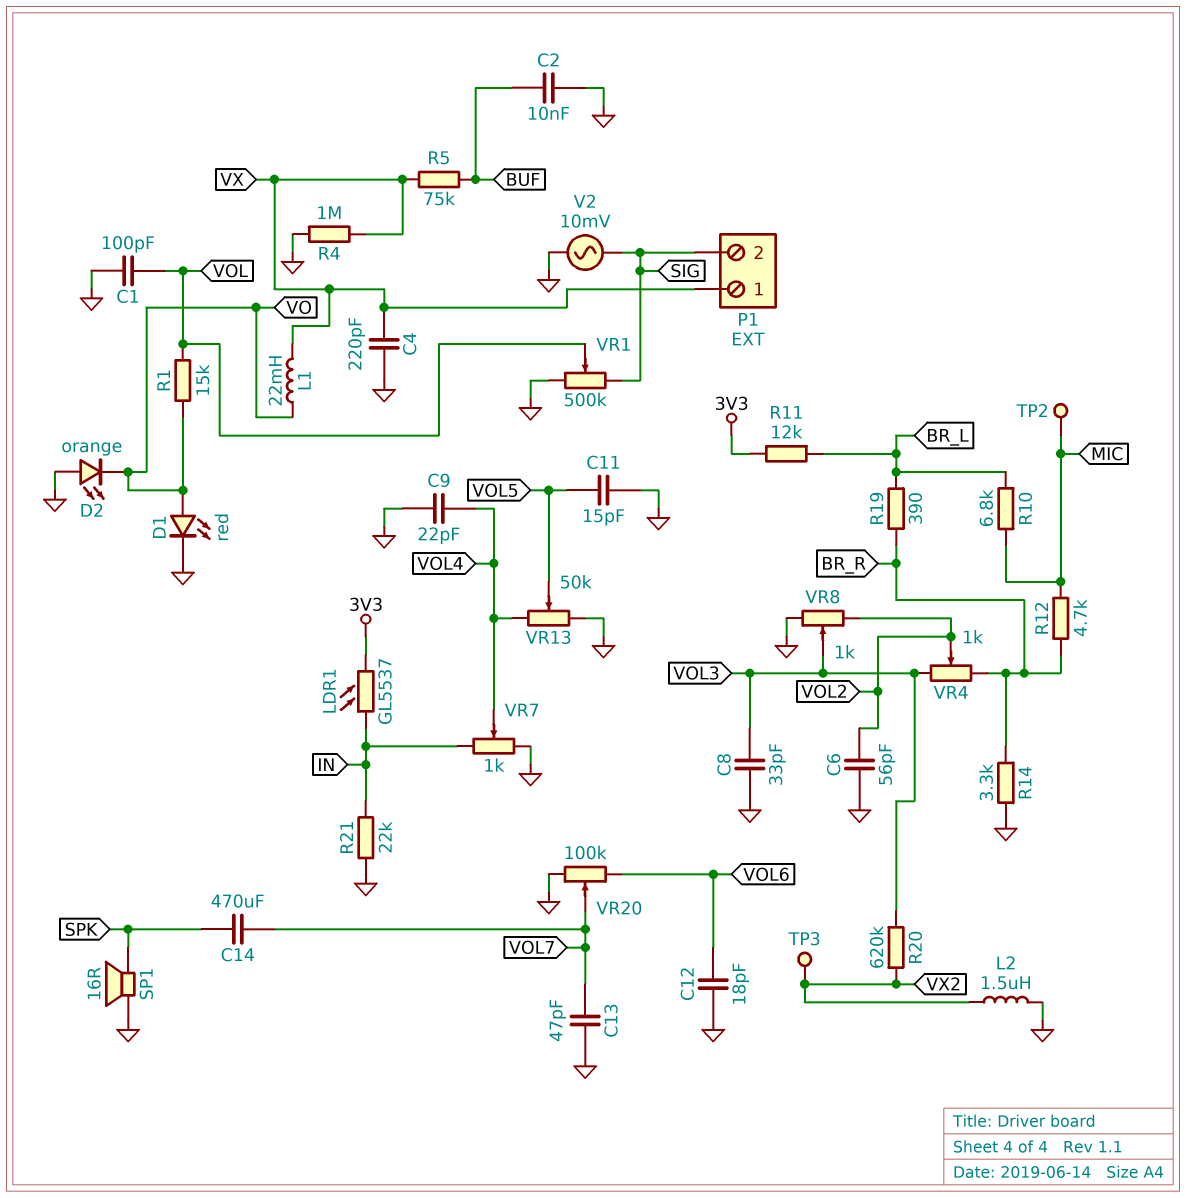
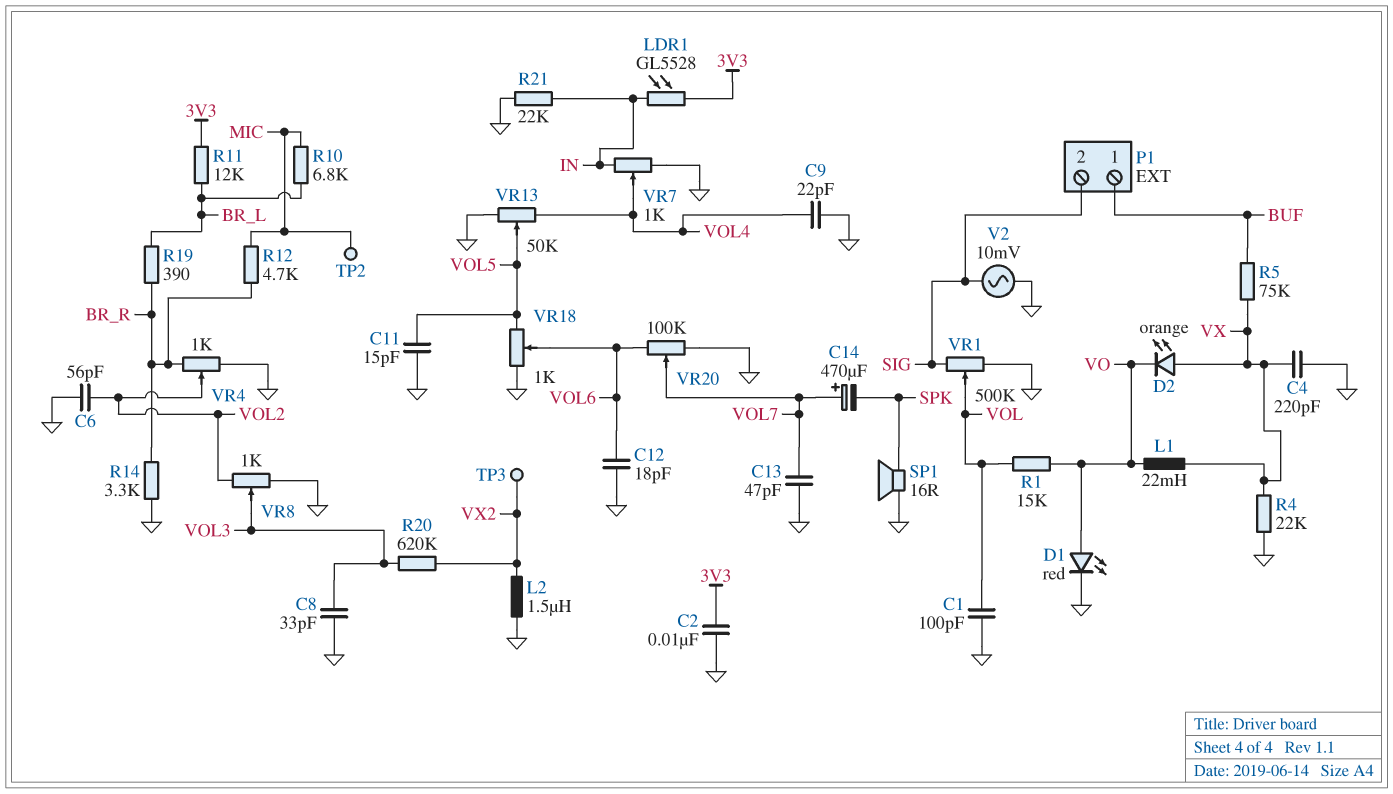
C2: 10nF (BUF, GND) -> 10nF (3V3, GND)
C14: 470uF (SPK, VOL7) -> 470uF (plus VOL7, minus SPK)
D2: LED orange (A GND, K VO) -> LED orange (A VX, K VO)
LDR1: GL5537 (3V3, IN) -> GL5528 (3V3, IN)
P1 pin 1: VX -> BUF
R4: 1M (GND, VX) -> 22k (GND, VX)
VR4: 1k (BR_R, VOL3, wiper VOL2) -> 1k (BR_R, GND, wiper VOL2)
VR18: none -> 1k (GND, VOL5, wiper VOL6)

